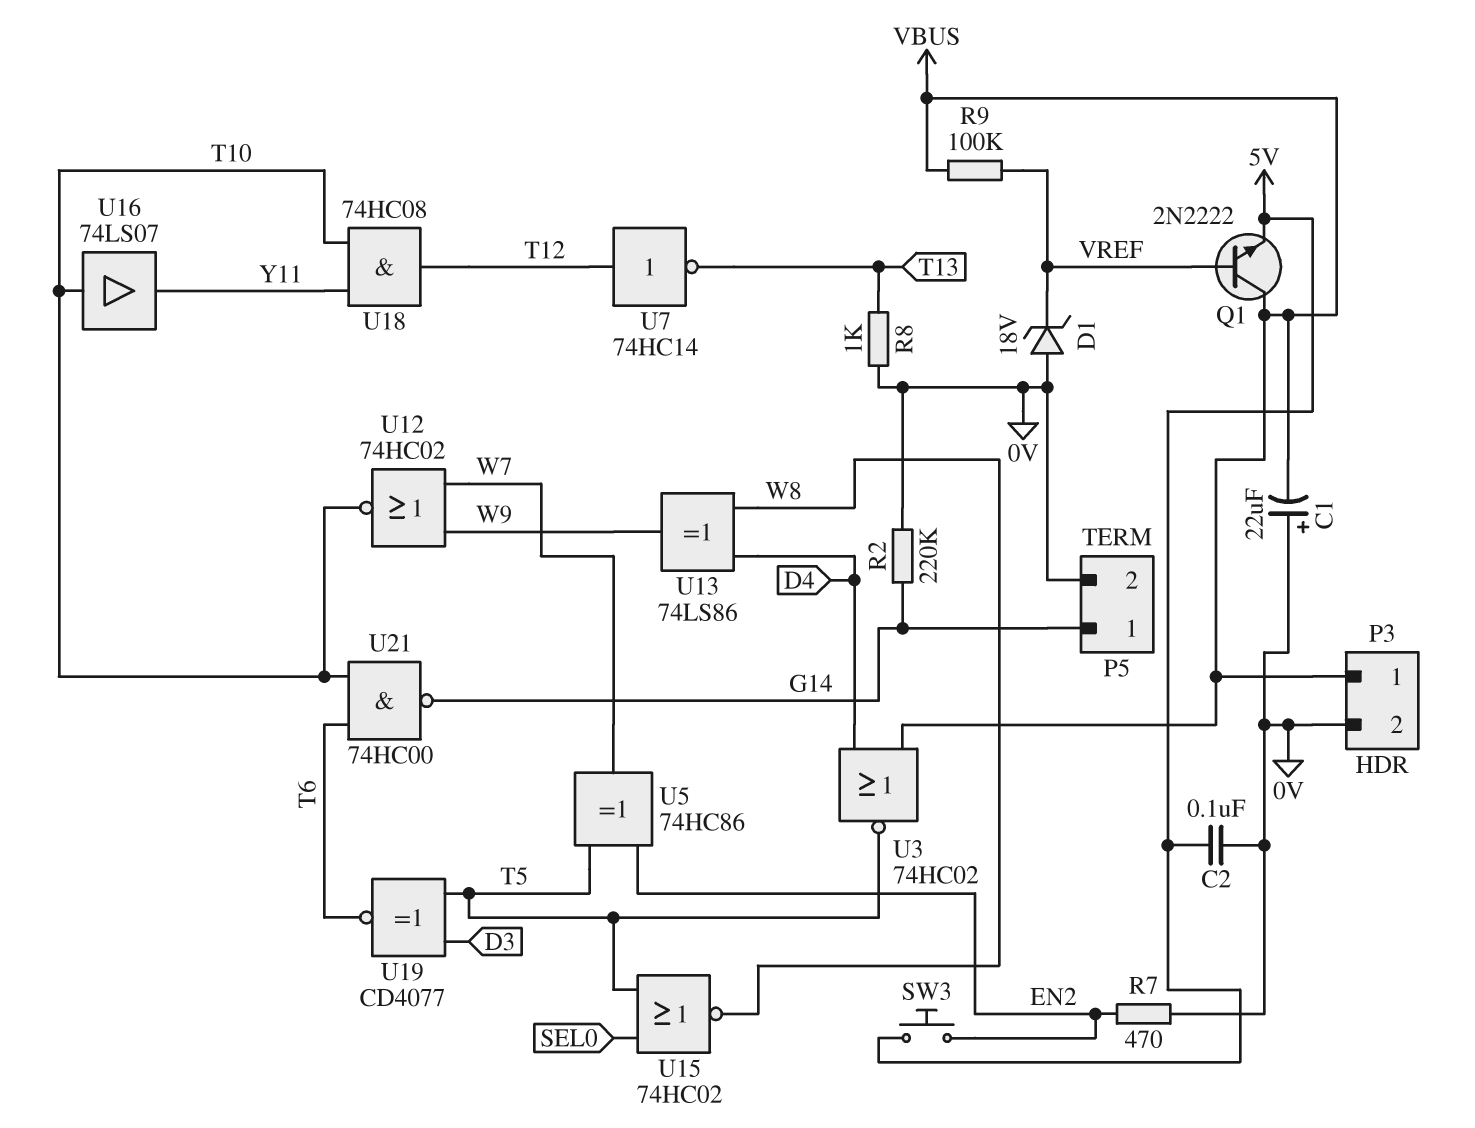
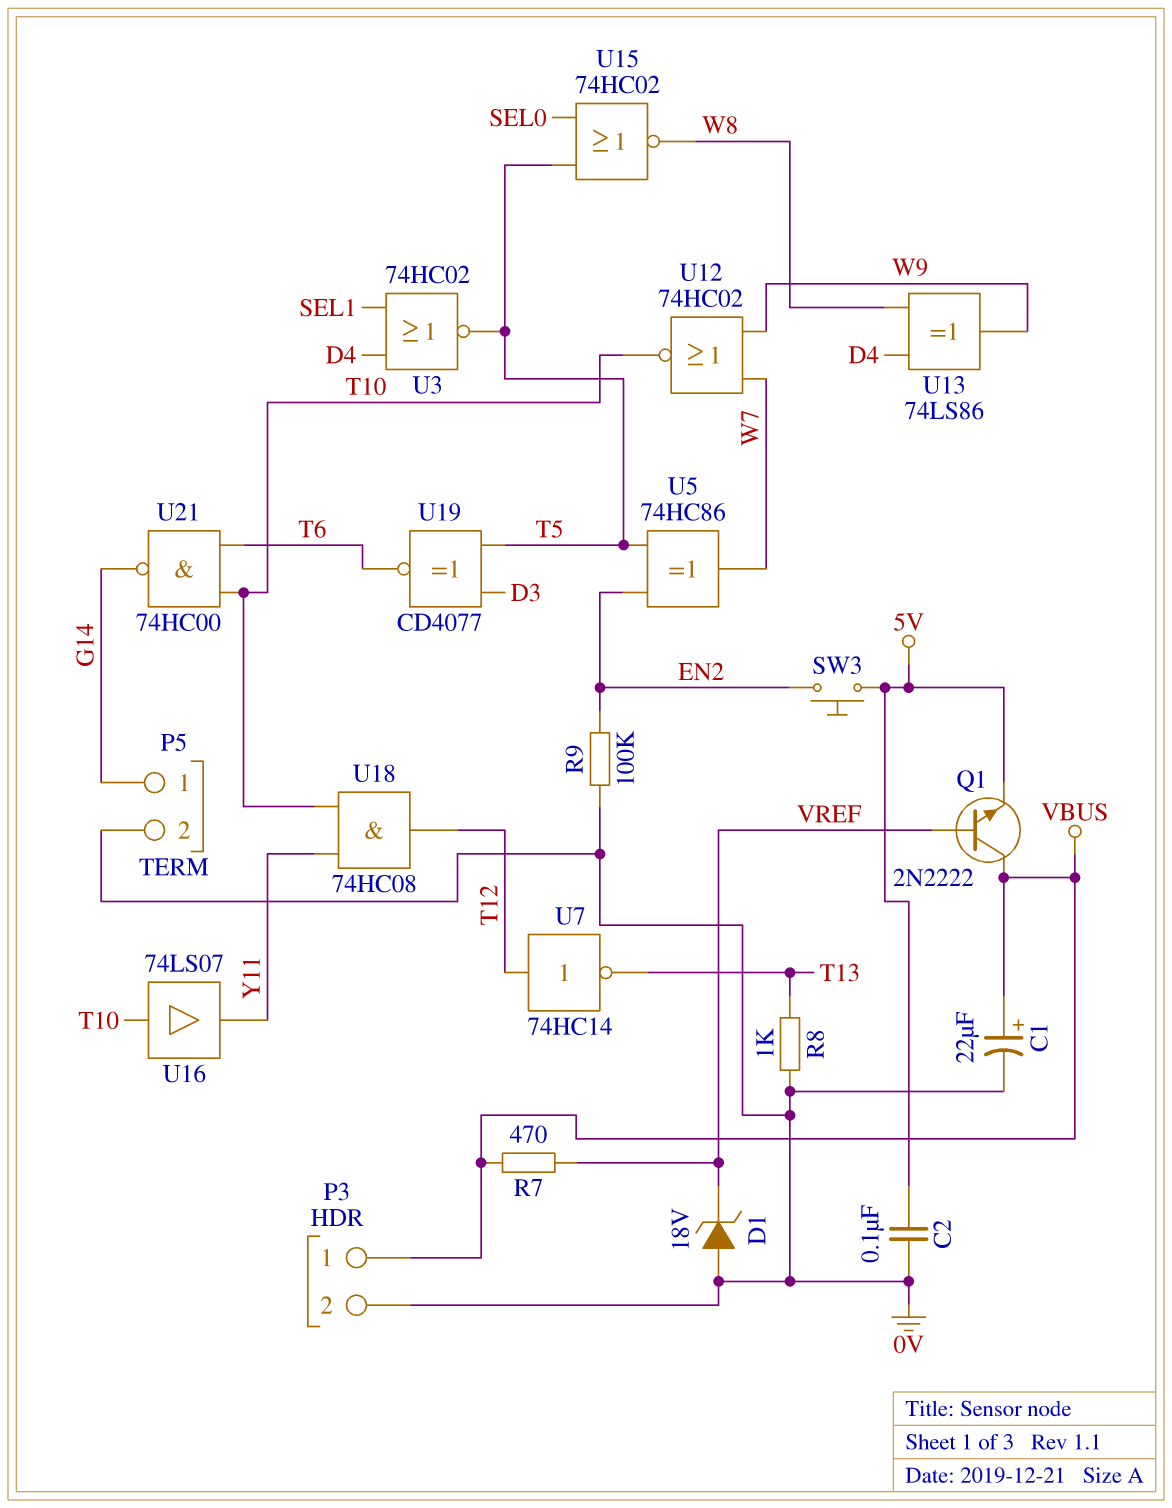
C1: 22uF (plus 0V, minus VBUS) -> 22uF (plus VBUS, minus 0V)
R2: 220k (0V, G14) -> none
R7: 470 (0V, EN2) -> 470 (VBUS, VREF)
R9: 100k (VBUS, VREF) -> 100k (0V, EN2)
U3: NOR 74HC02 (in D4, in VBUS, out T5) -> NOR 74HC02 (in D4, in SEL1, out T5)

